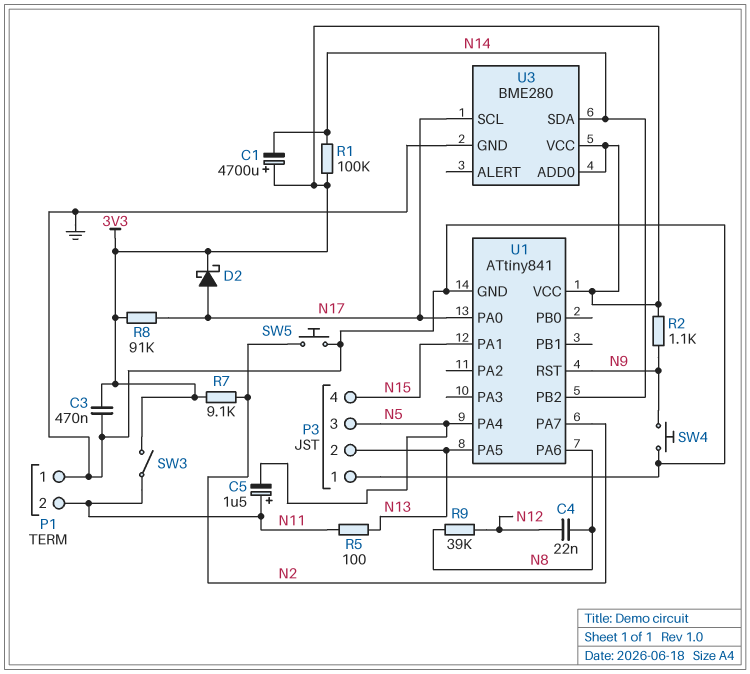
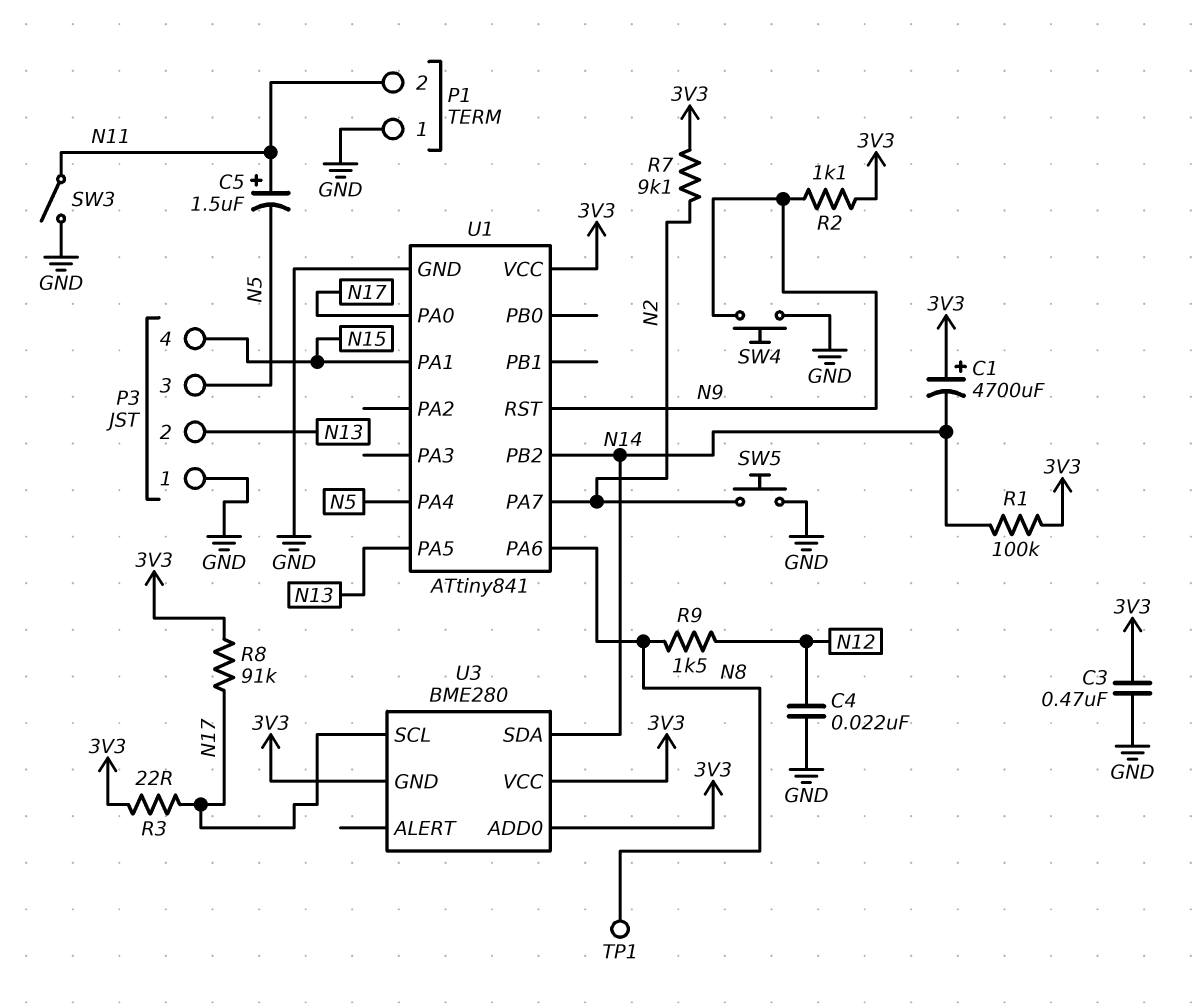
C4: 22nF (N8, N12) -> 22nF (GND, N12)
D2: schottky (A N17, K 3V3) -> none
R3: none -> 22 (3V3, N17)
R5: 100 (N11, N13) -> none
R9: 39k (N8, N12) -> 1.5k (N8, N12)
SW3: switch (3V3, N11) -> switch (GND, N11)
TP1: none -> test point (N8)
U3 pin GND: GND -> 3V3

